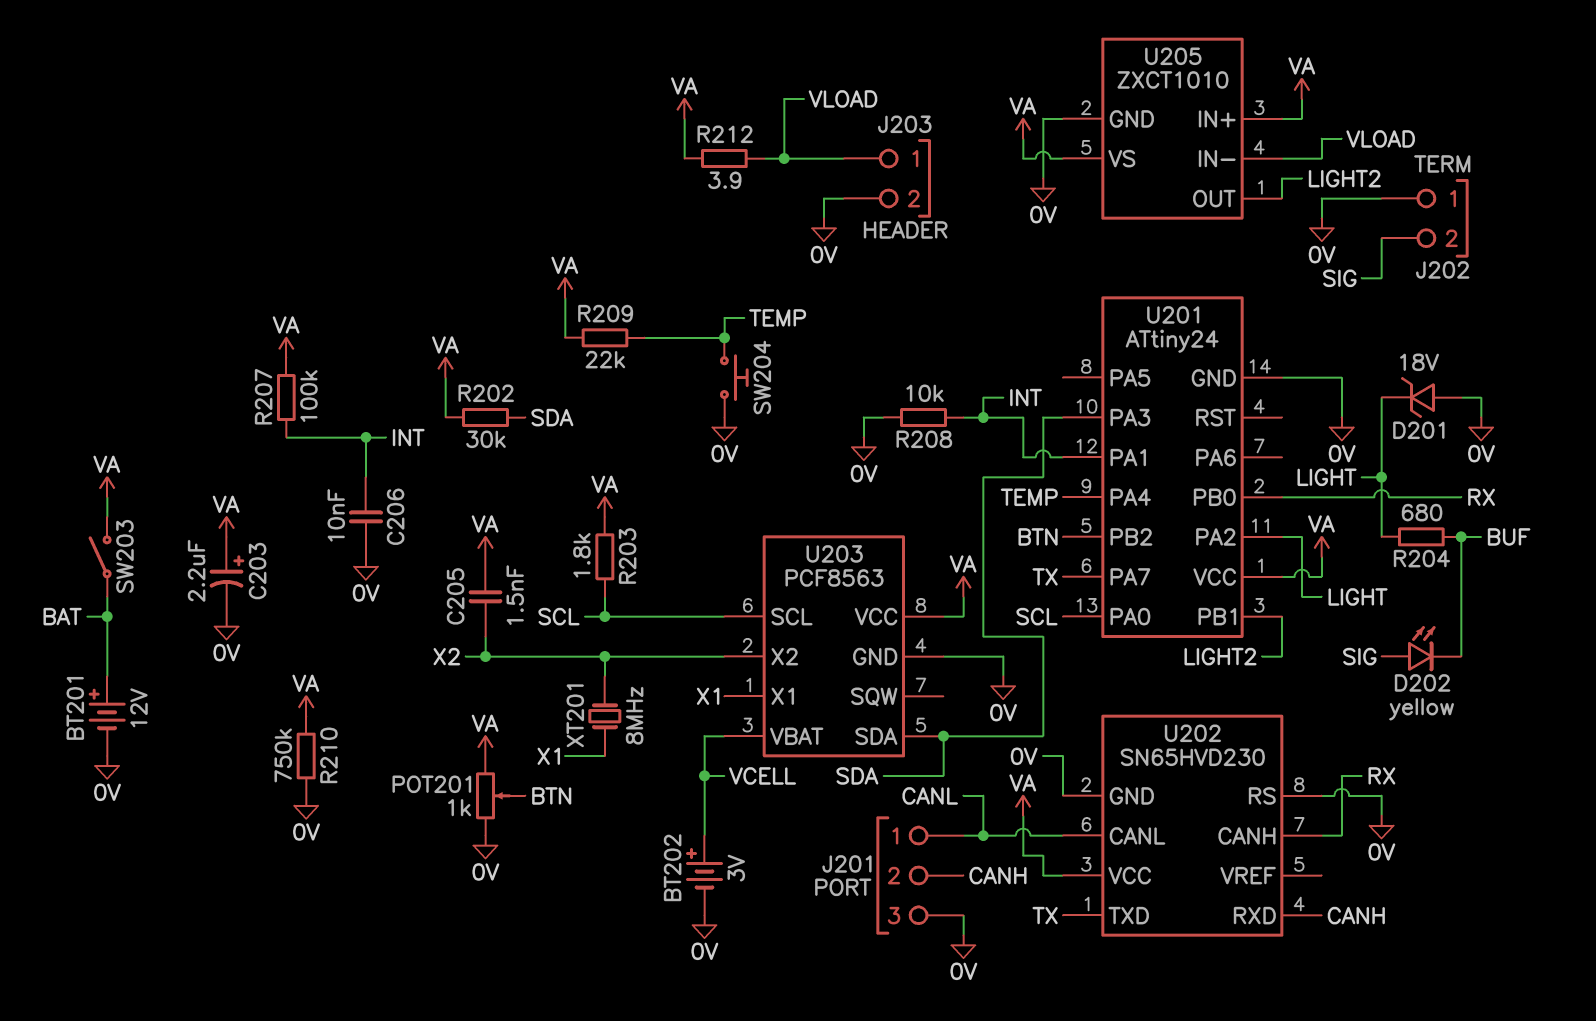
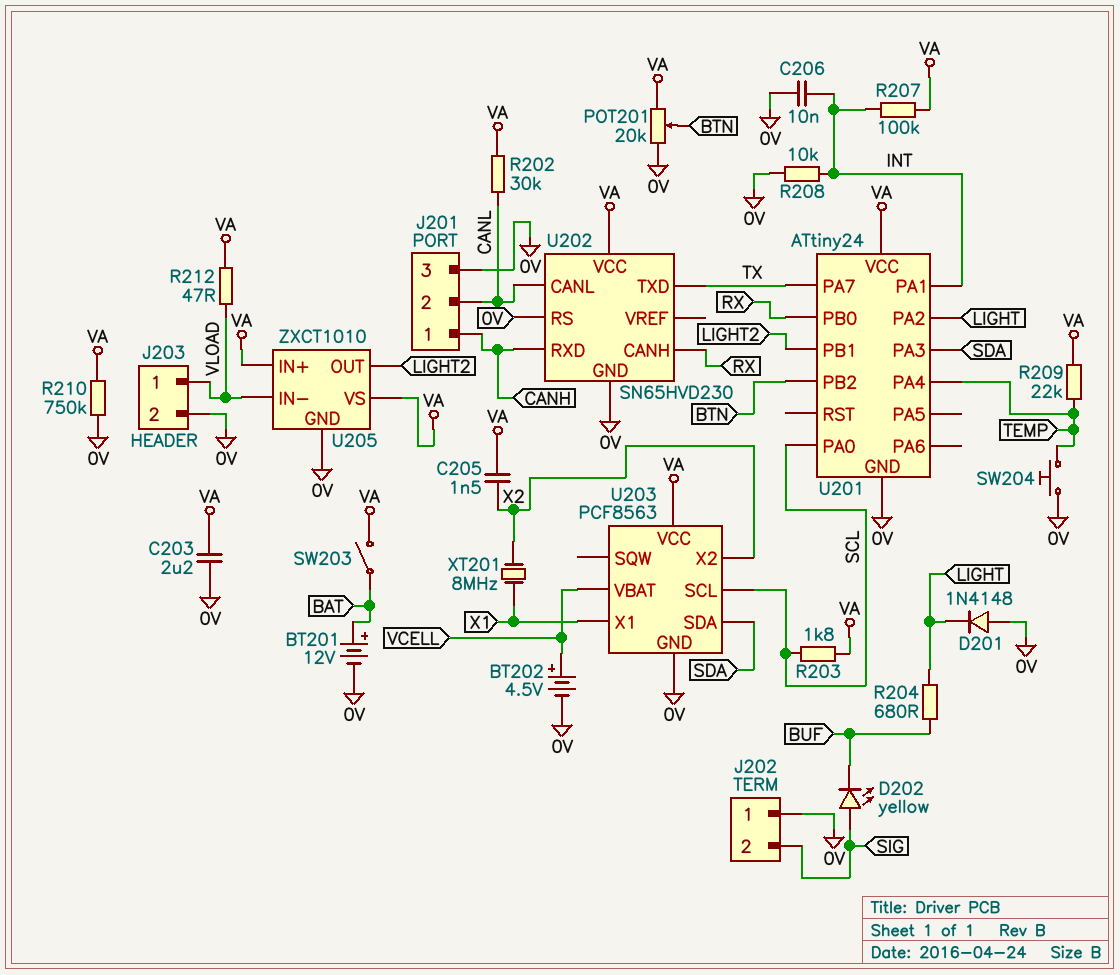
BT202: 3V (plus VCELL, minus 0V) -> 4.5V (plus VCELL, minus 0V)
C203: 2.2uF (plus VA, minus 0V) -> 2.2uF (0V, VA)
D201: zener 18V (A 0V, K LIGHT) -> diode 1N4148 (A 0V, K LIGHT)
J201 pin 1: CANL -> CANH
J201 pin 2: CANH -> CANL
POT201: 1k (0V, VA, wiper BTN) -> 20k (0V, VA, wiper BTN)
R202: 30k (SDA, VA) -> 30k (CANL, VA)
R212: 3.9 (VA, VLOAD) -> 47 (VA, VLOAD)

